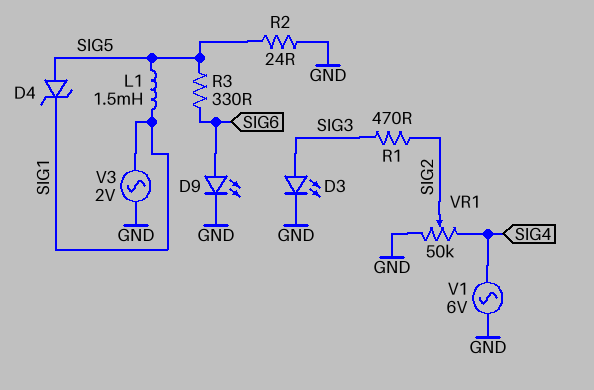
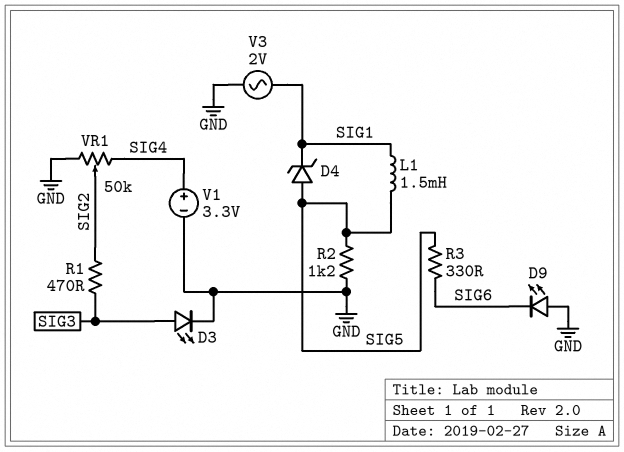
D9: LED (A SIG6, K GND) -> LED (A GND, K SIG6)
R2: 24 (GND, SIG5) -> 1.2k (GND, SIG5)
V1: AC 6V (GND, SIG4) -> 3.3V (plus SIG4, minus GND)

